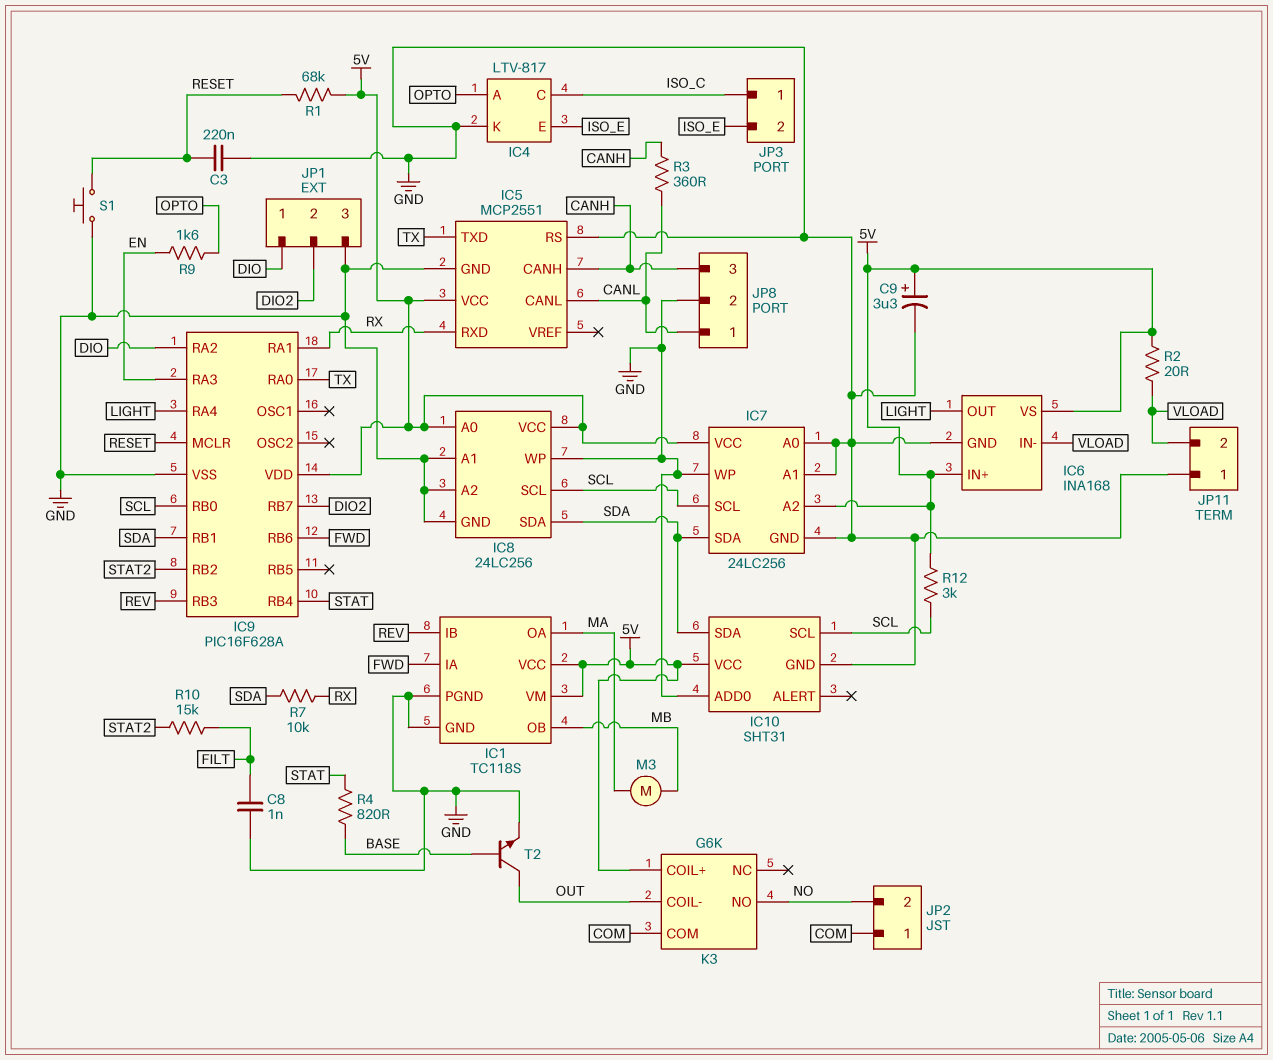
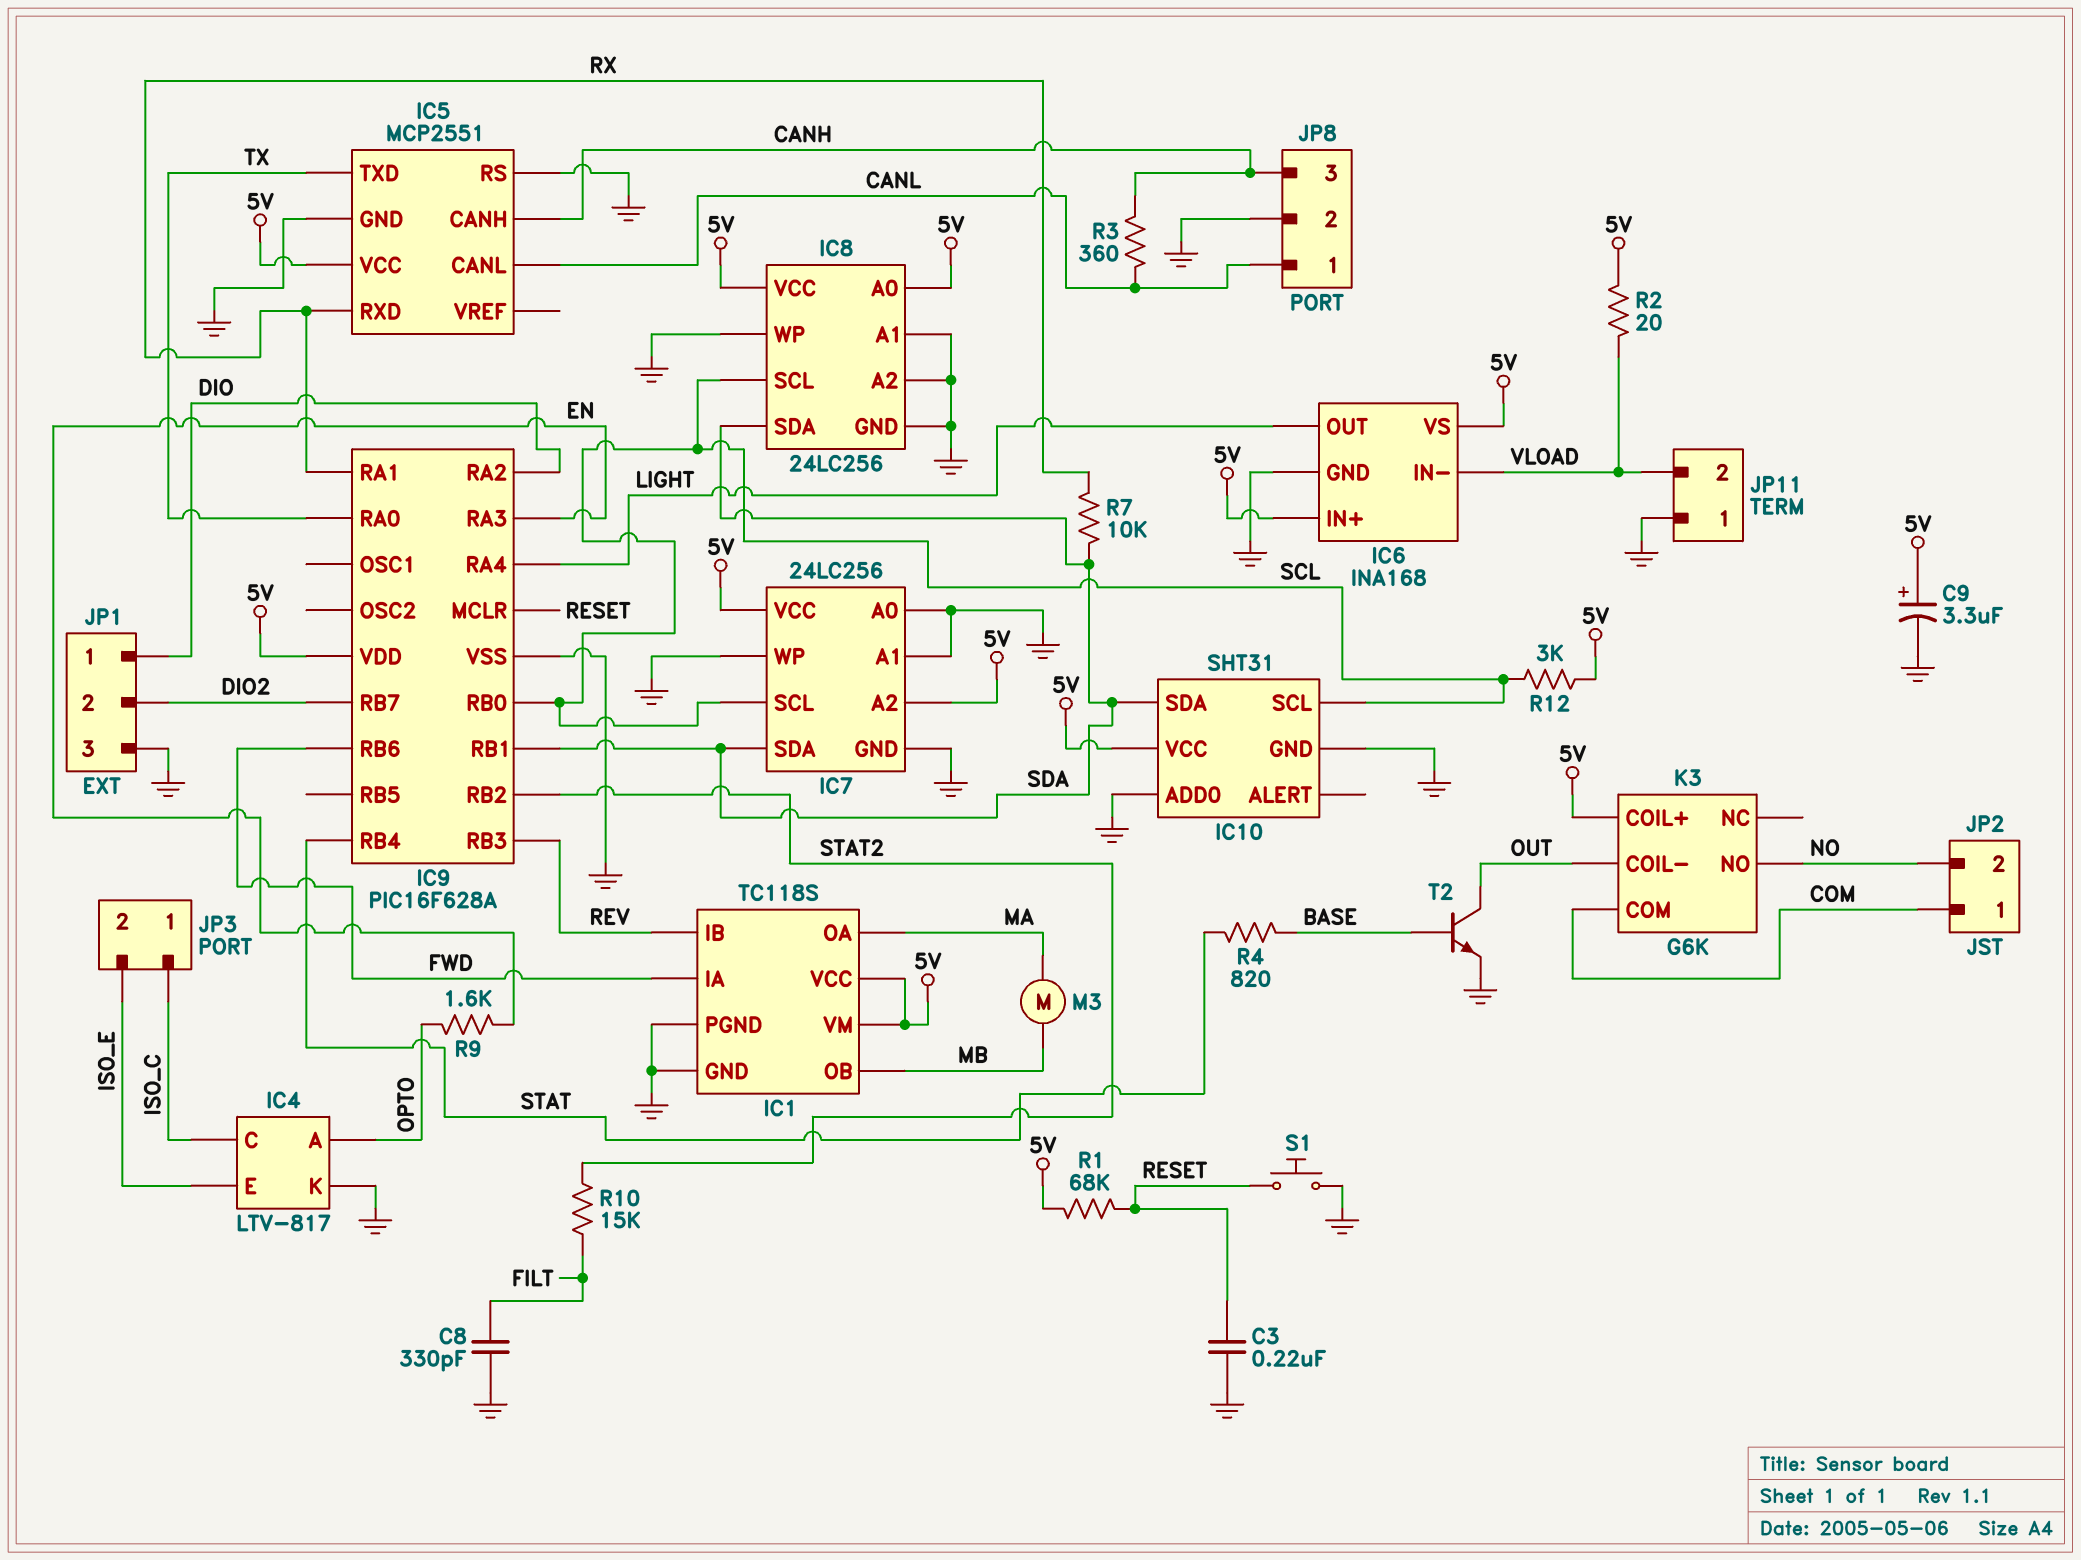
C8: 1nF (FILT, GND) -> 330pF (FILT, GND)

